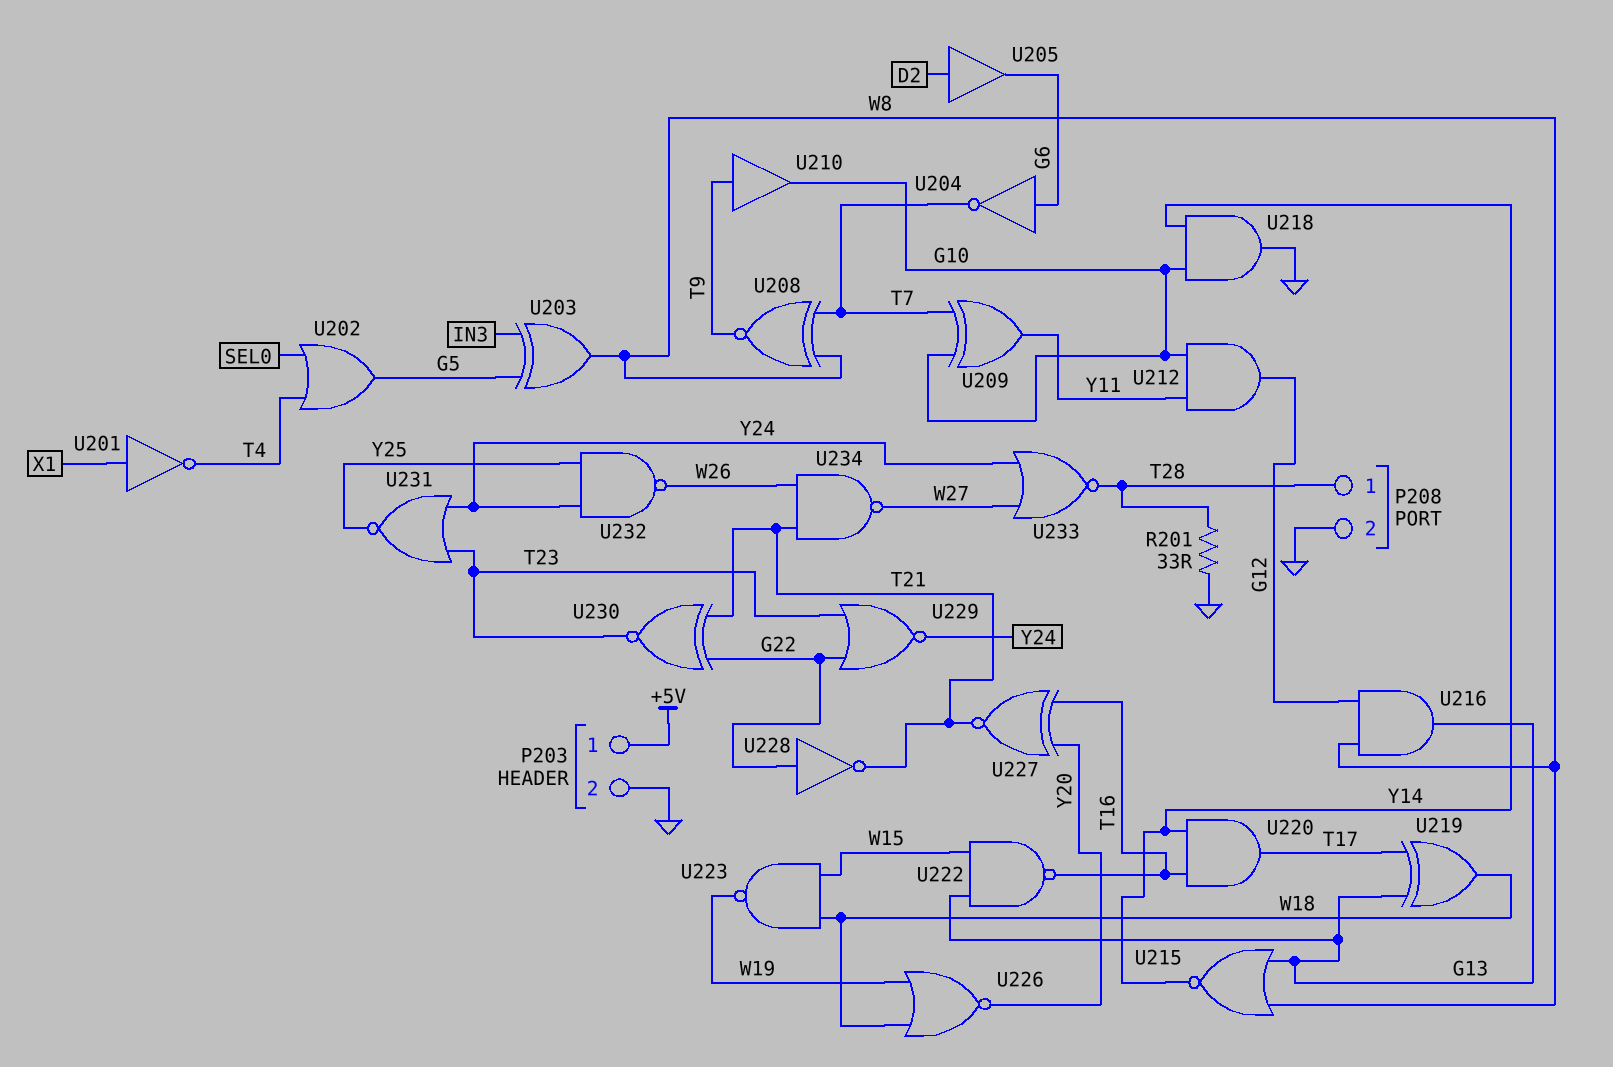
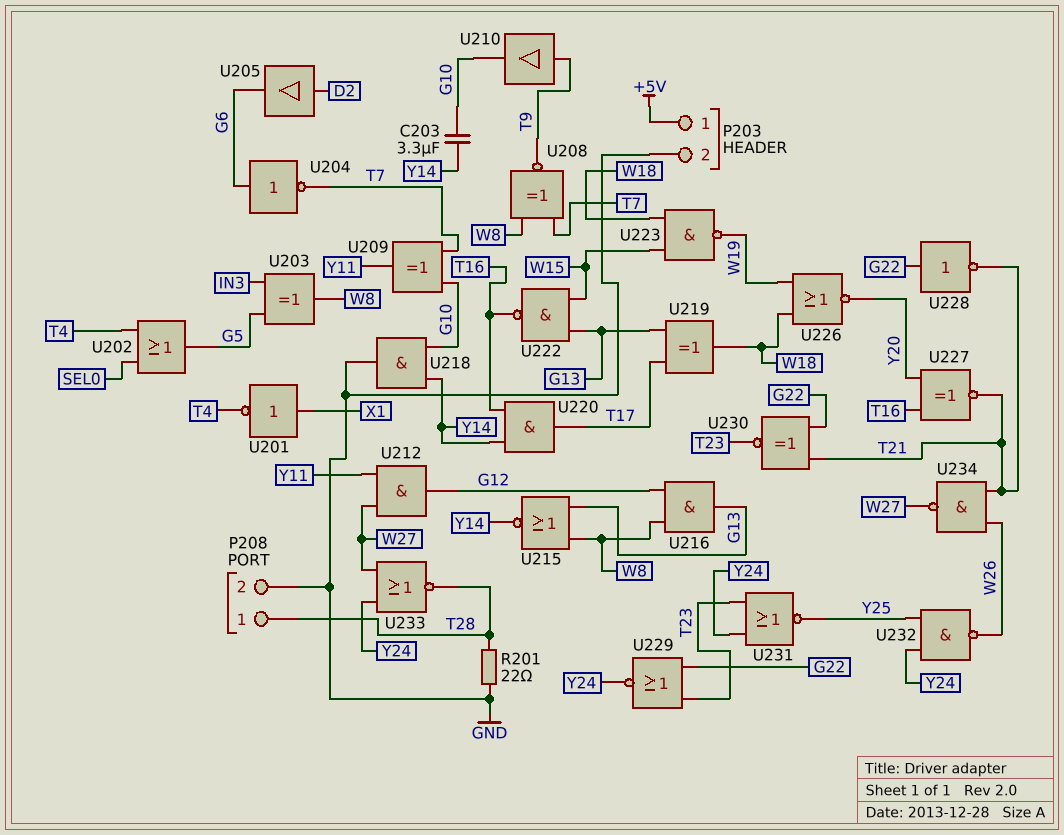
C203: none -> 3.3uF (G10, Y14)
R201: 33 (GND, T28) -> 22 (GND, T28)
U212: AND (in G10, in Y11, out G12) -> AND (in W27, in Y11, out G12)

